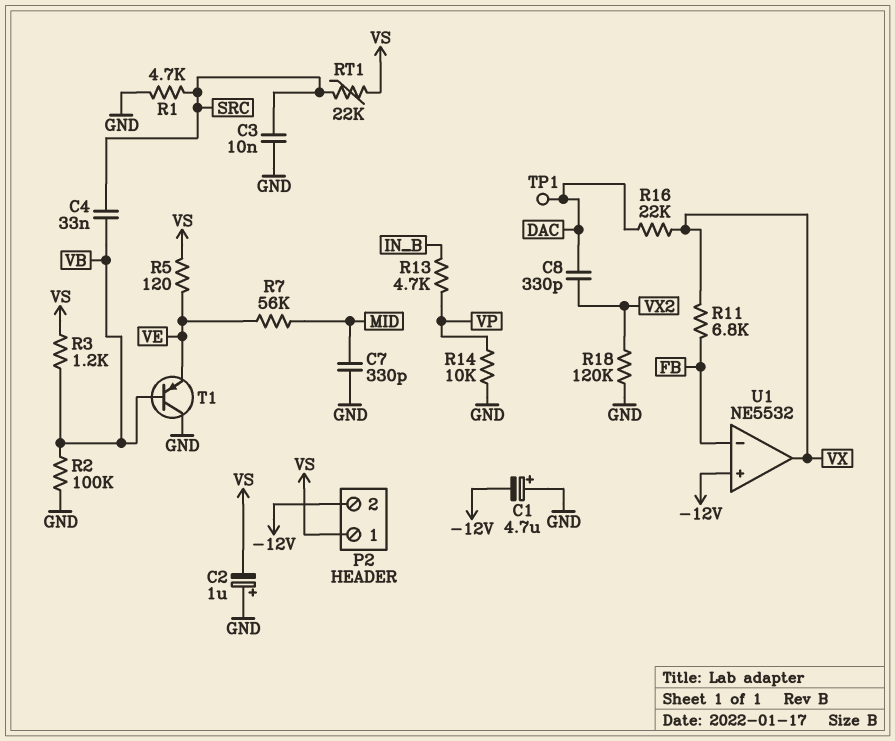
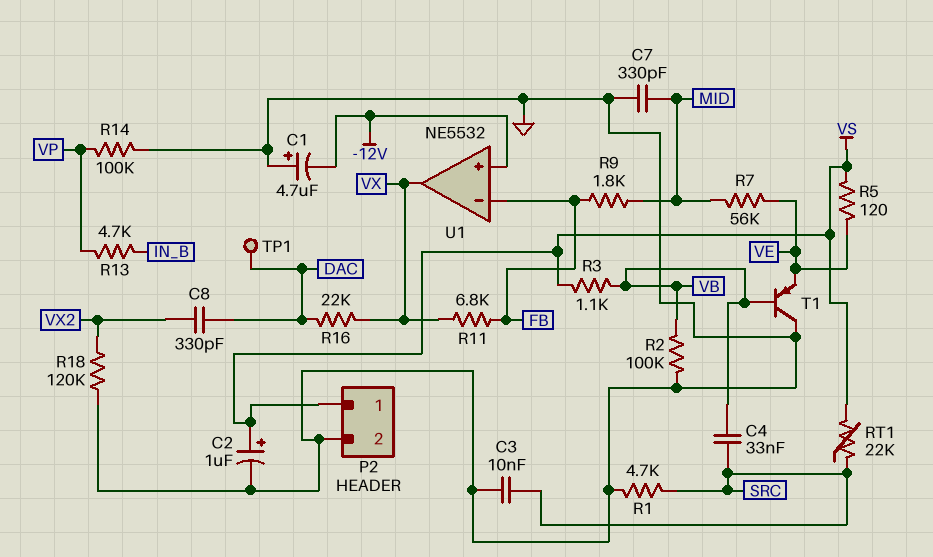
C2: 1uF (plus GND, minus VS) -> 1uF (plus VS, minus GND)
P2 pin 2: -12V -> GND
R3: 1.2k (VB, VS) -> 1.1k (VB, VS)
R9: none -> 1.8k (FB, MID)
R14: 10k (GND, VP) -> 100k (GND, VP)

